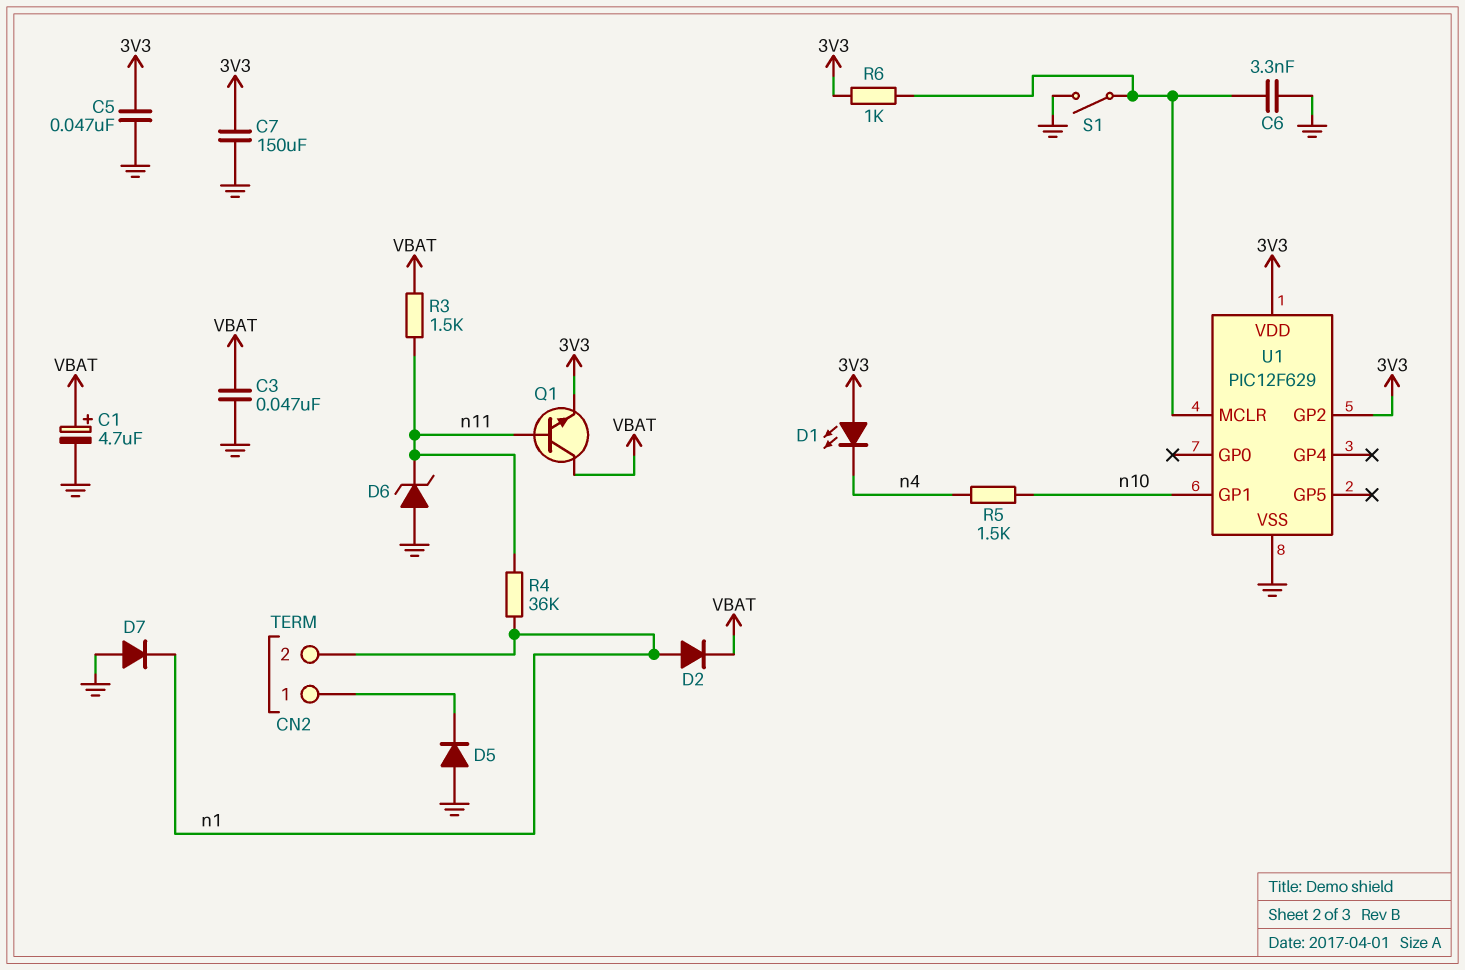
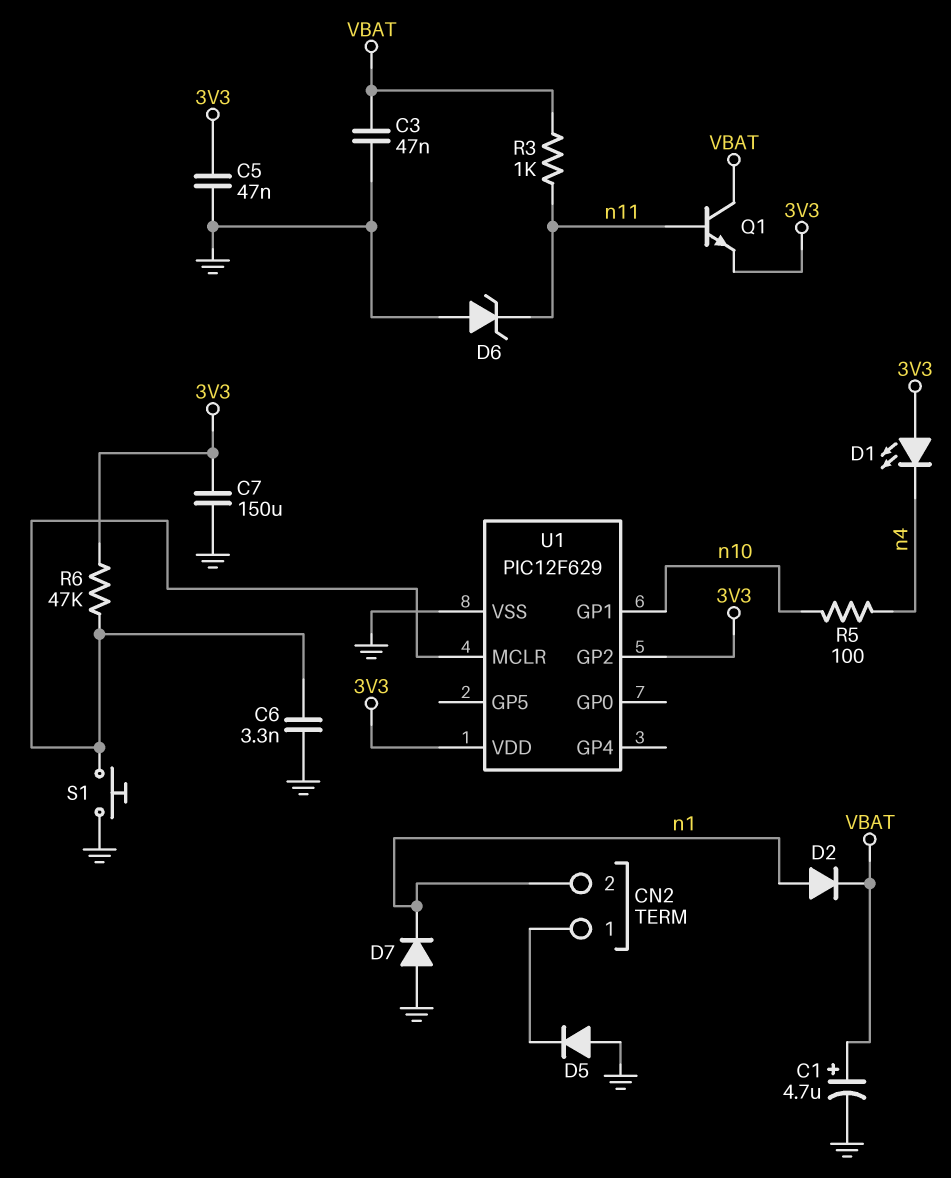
R3: 1.5k (VBAT, n11) -> 1k (VBAT, n11)
R4: 36k (n1, n11) -> none
R5: 1.5k (n4, n10) -> 100 (n4, n10)
R6: 1k (3V3, U1/MCLR) -> 47k (3V3, U1/MCLR)
S1: switch (GND, U1/MCLR) -> button (GND, U1/MCLR)

